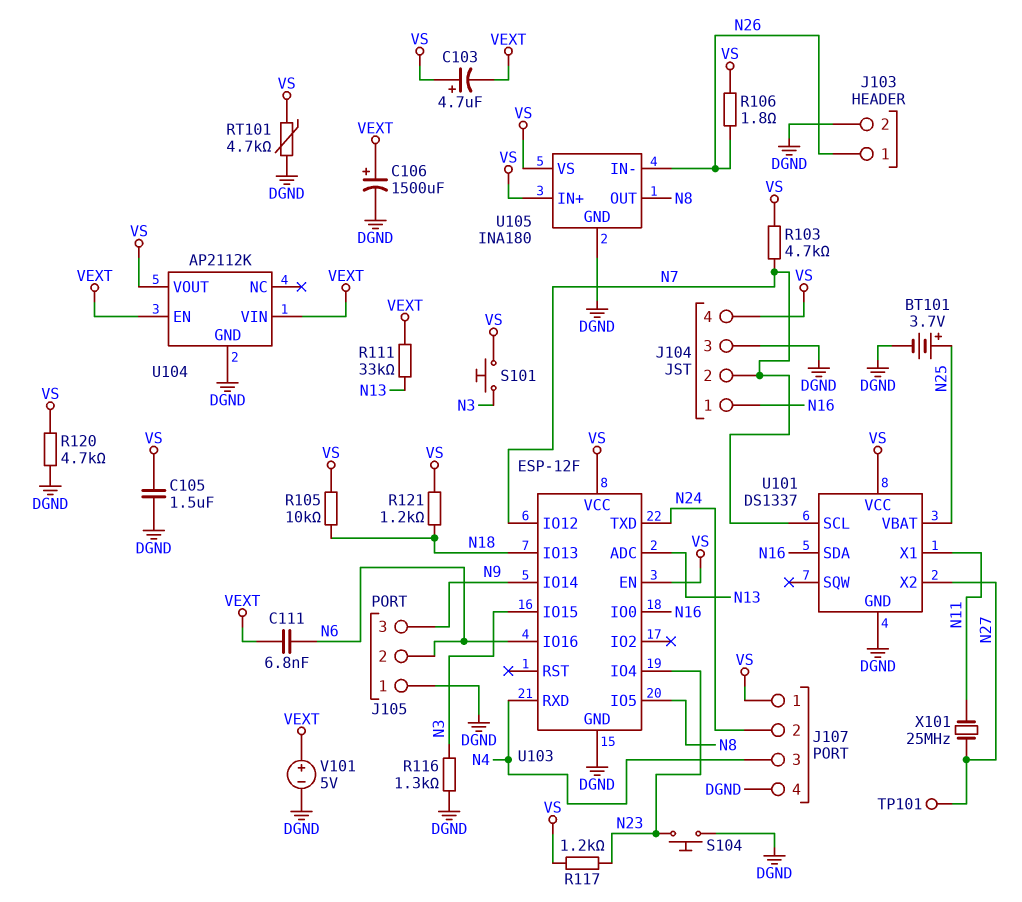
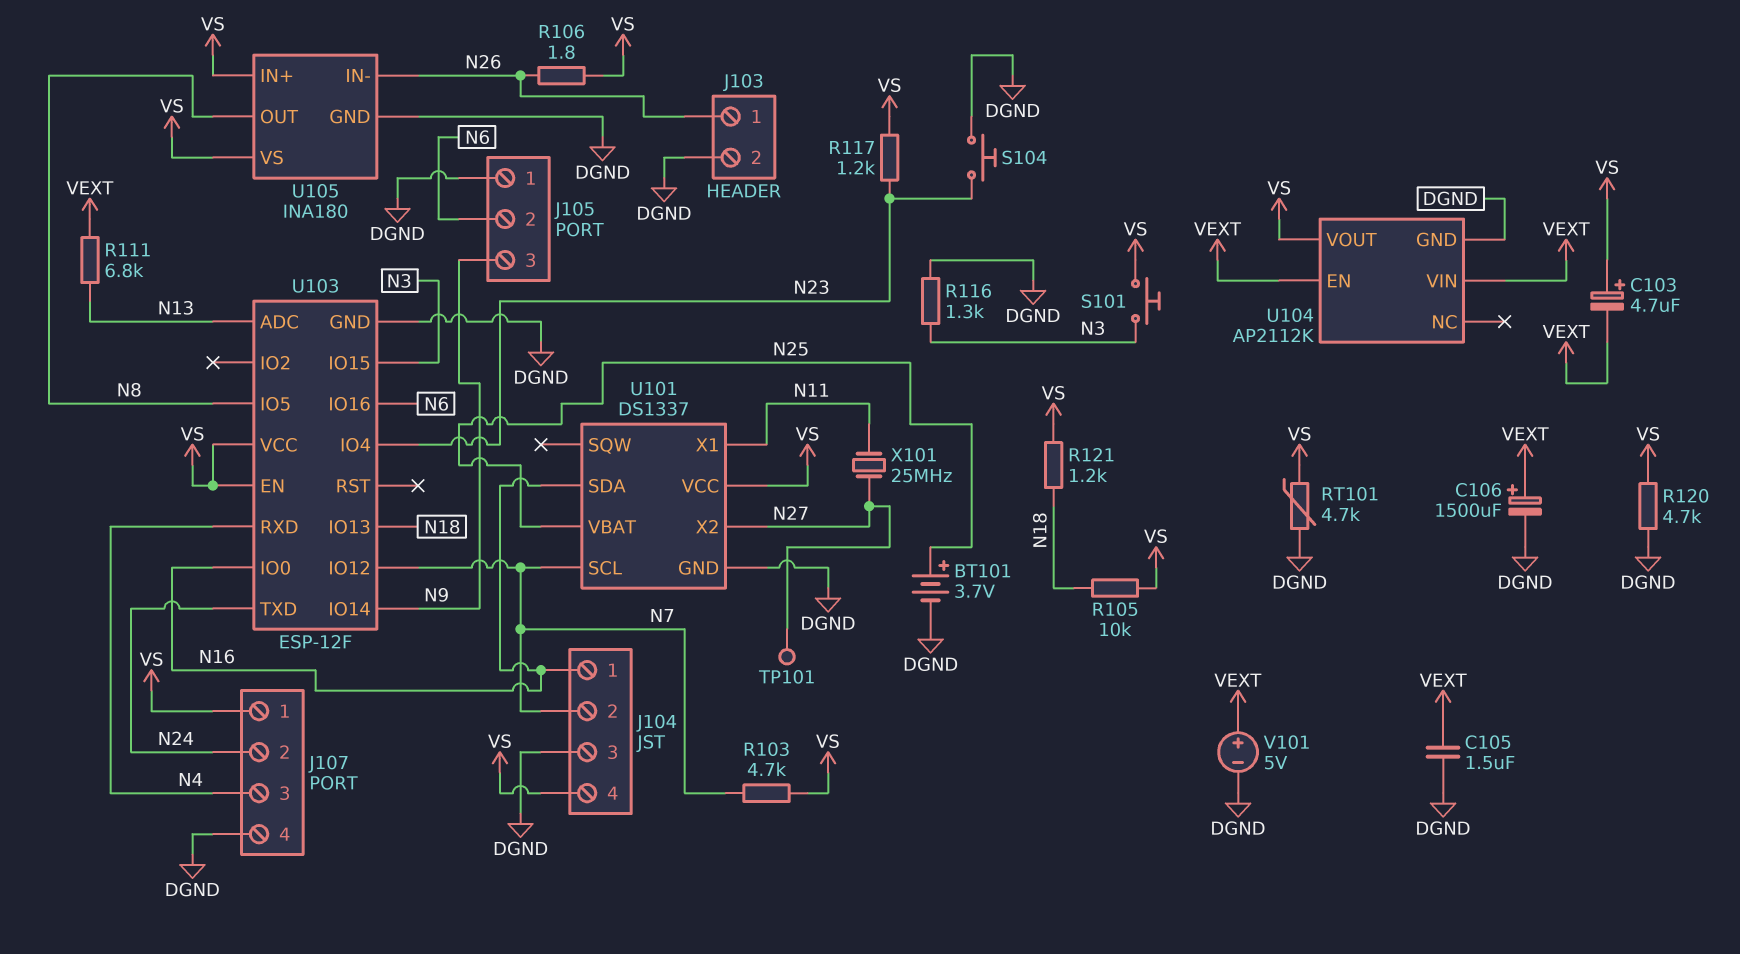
C105: 1.5uF (DGND, VS) -> 1.5uF (DGND, VEXT)
C111: 6.8nF (N6, VEXT) -> none
R111: 33k (N13, VEXT) -> 6.8k (N13, VEXT)

